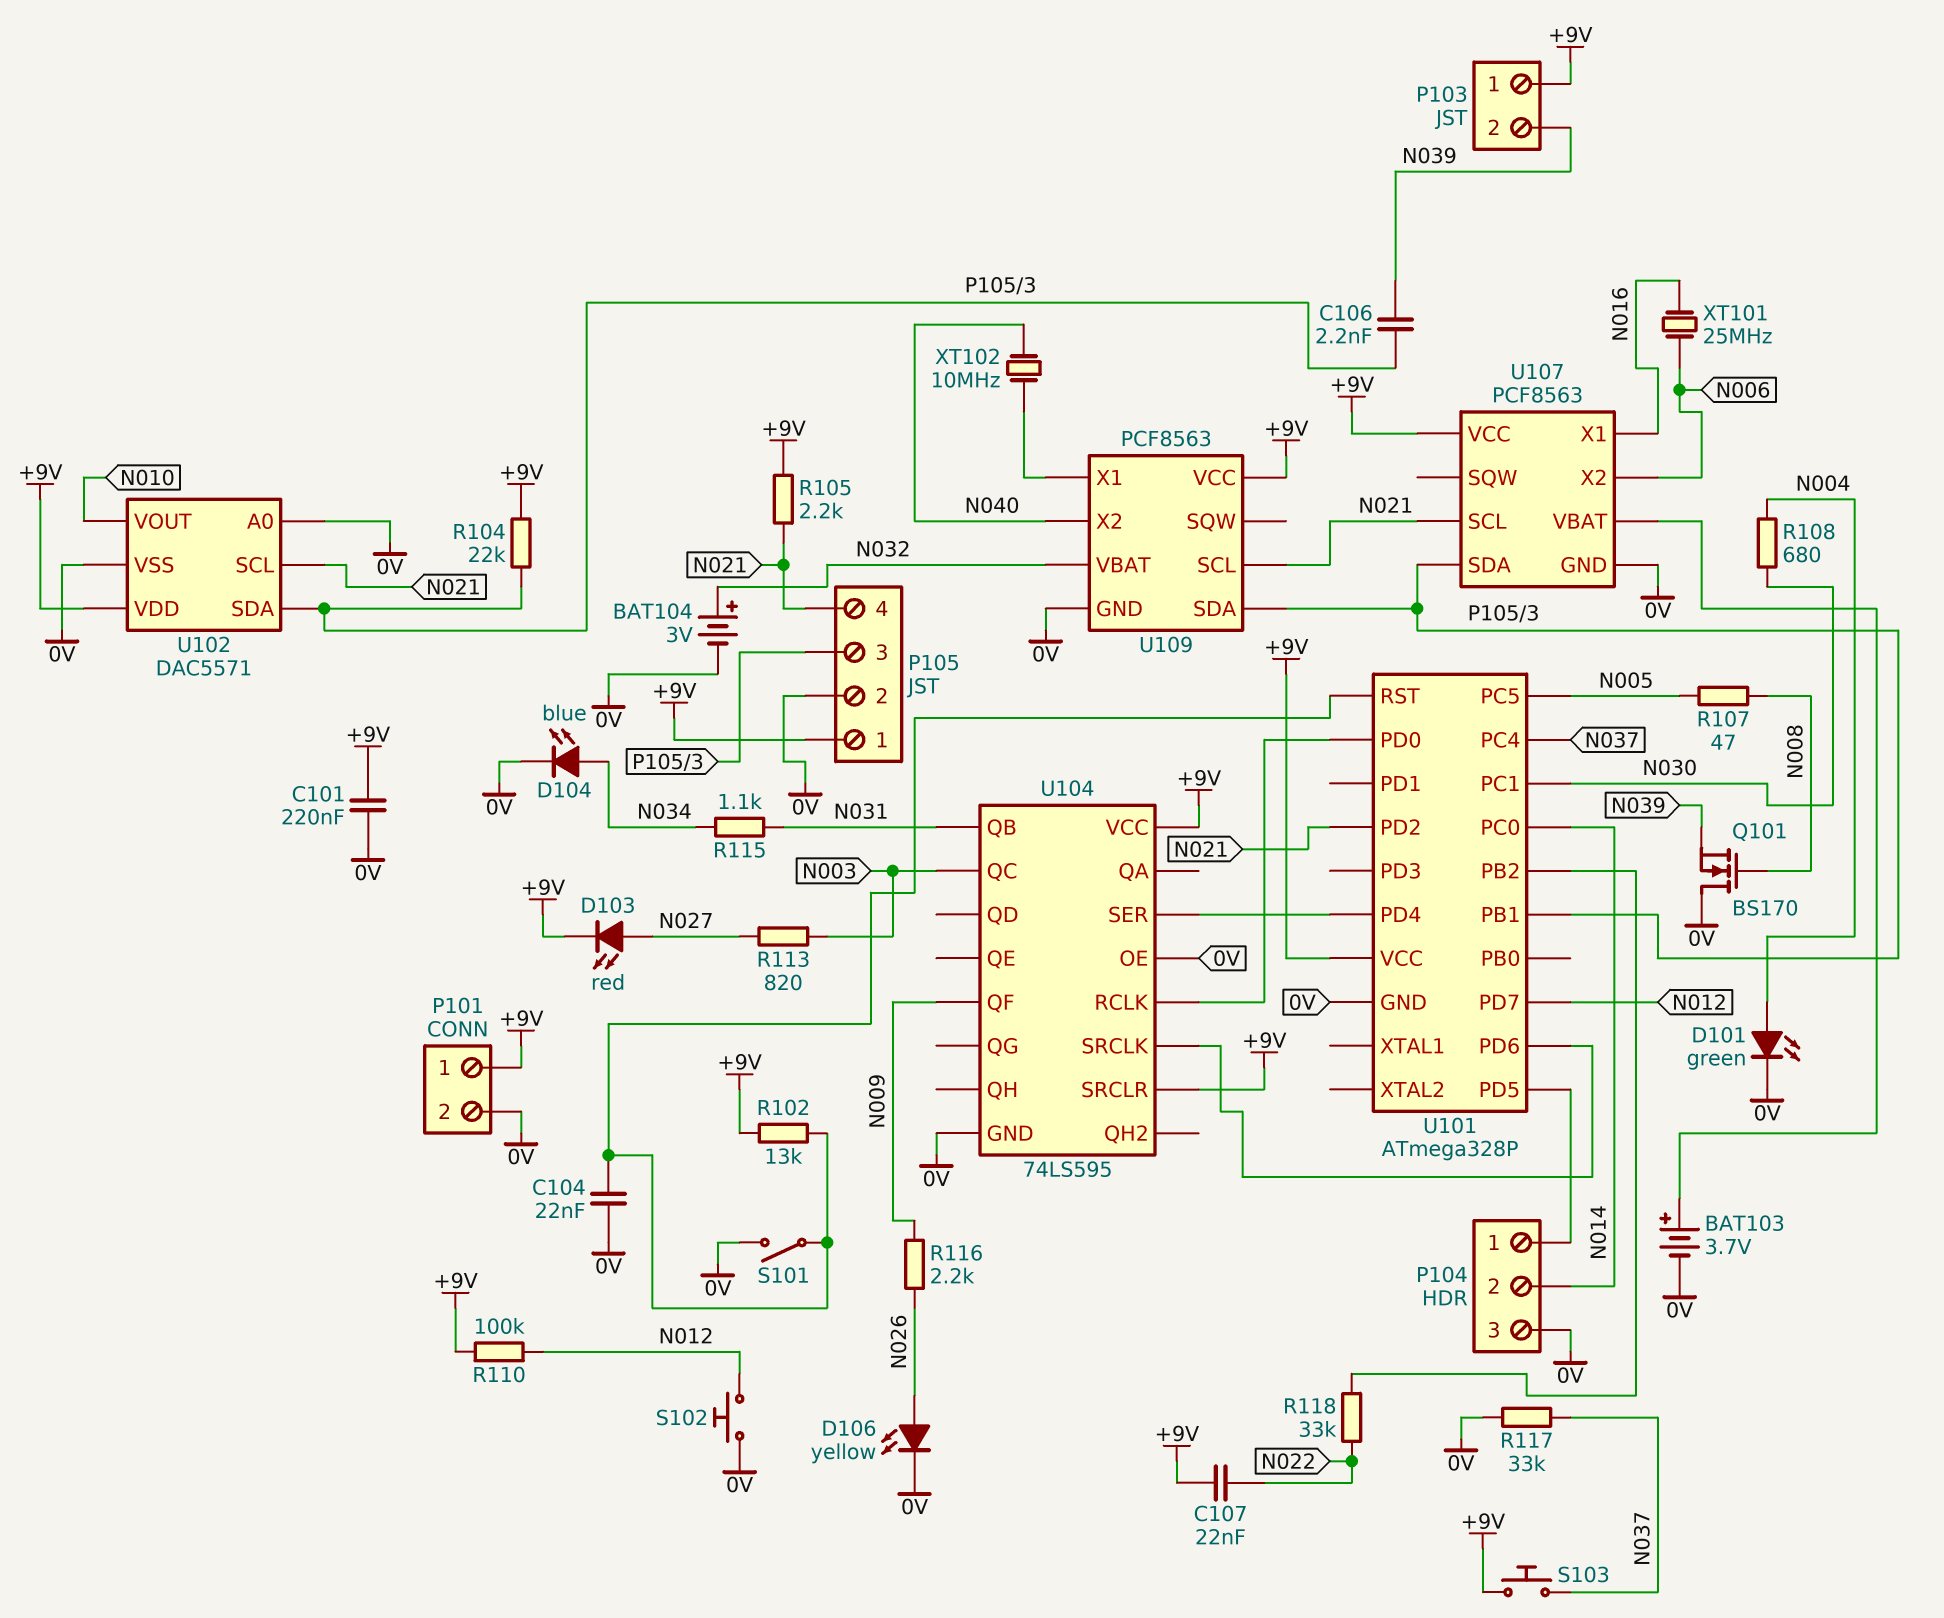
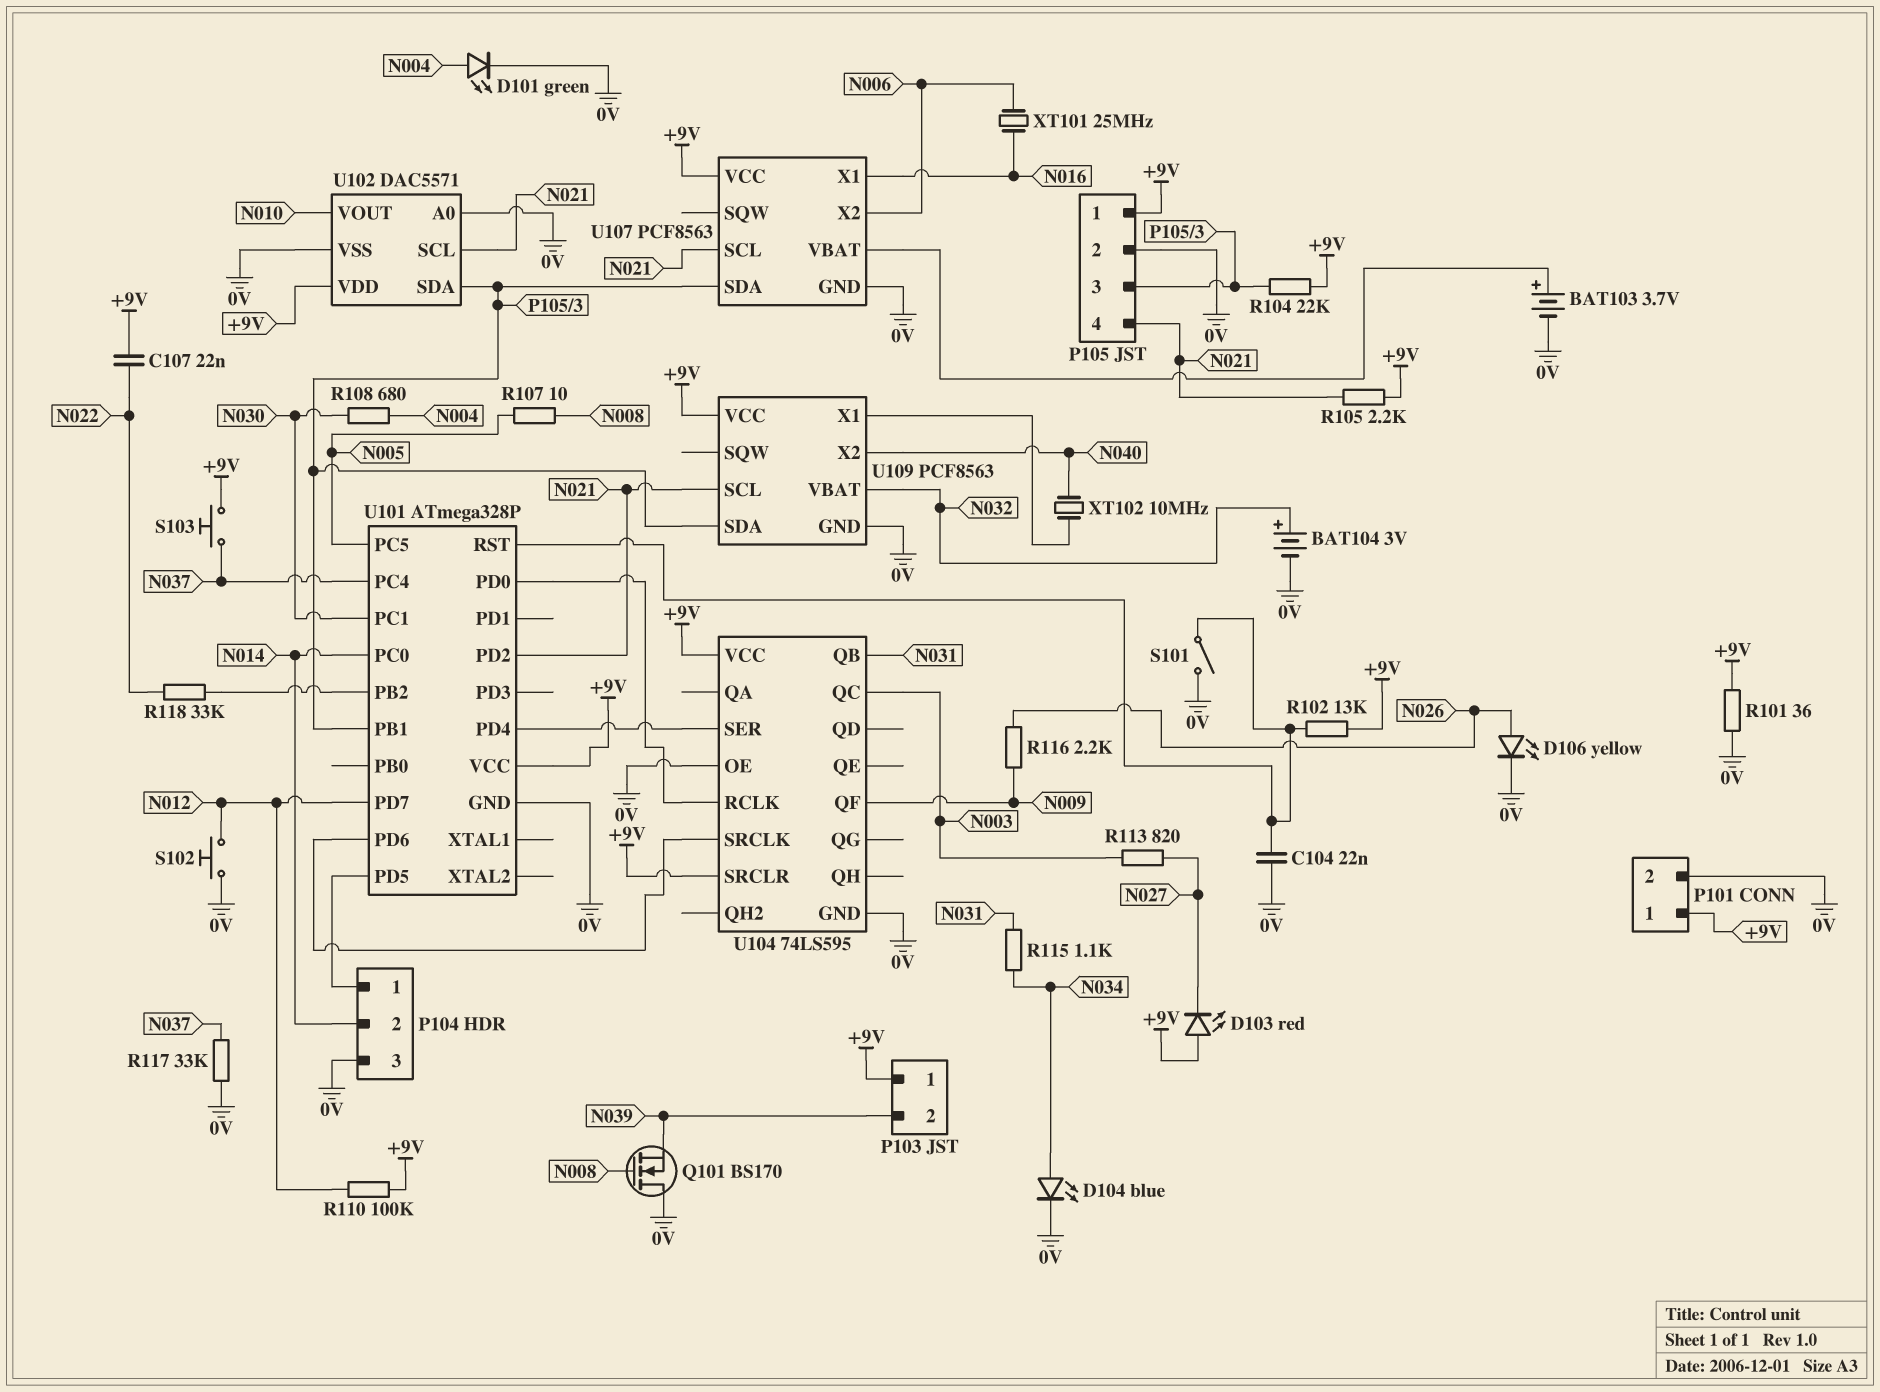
C101: 220nF (+9V, 0V) -> none
C106: 2.2nF (N039, P105/3) -> none
D103: LED red (A N027, K +9V) -> LED red (A +9V, K N027)
R101: none -> 36 (+9V, 0V)
R107: 47 (N005, N008) -> 10 (N005, N008)

